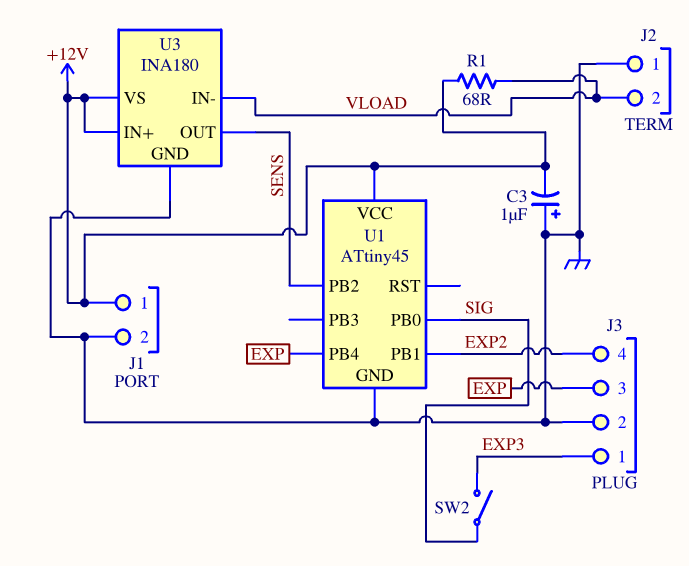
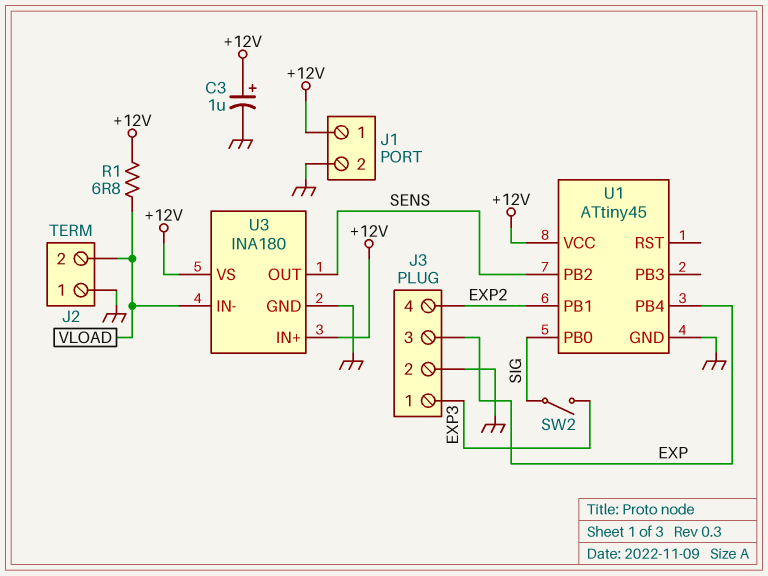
C3: 1uF (plus GND, minus +12V) -> 1uF (plus +12V, minus GND)
R1: 68 (+12V, VLOAD) -> 6.8 (+12V, VLOAD)

